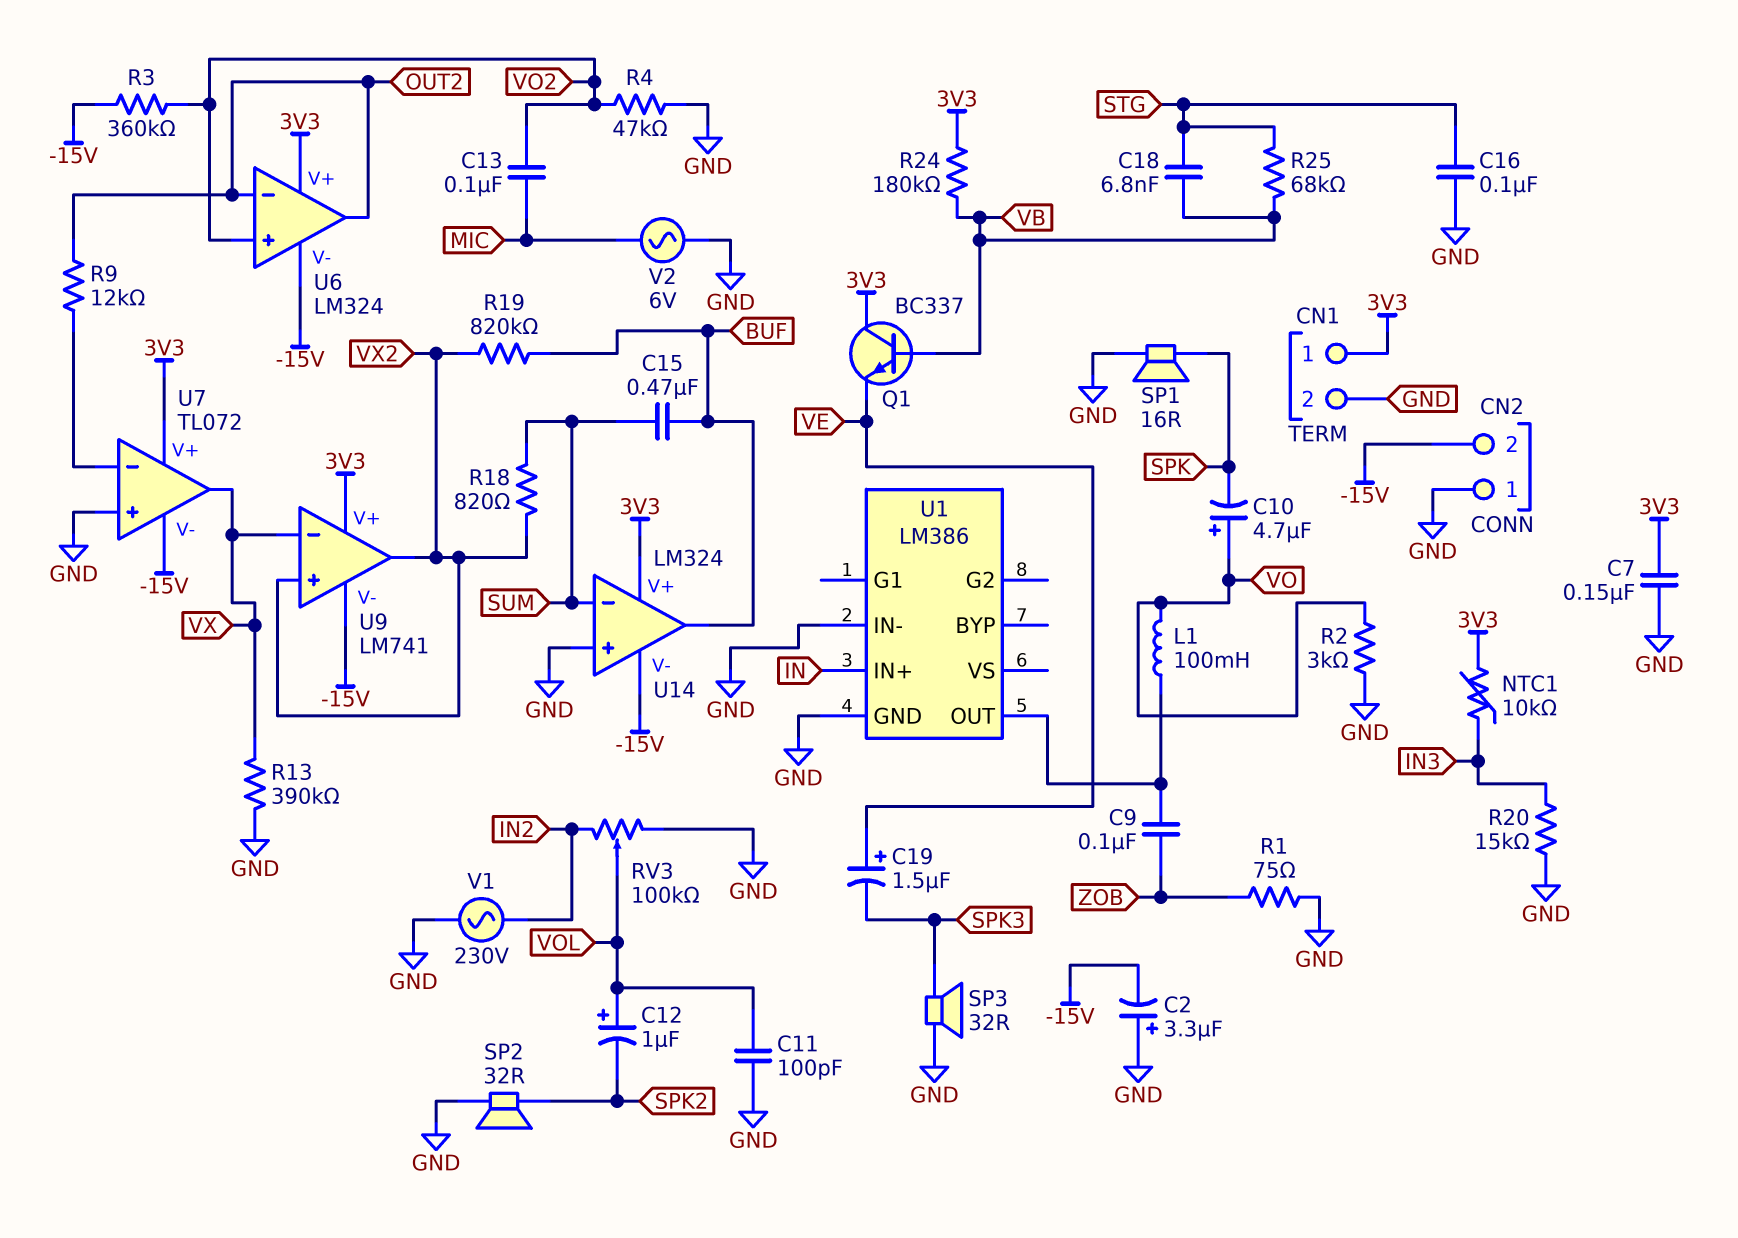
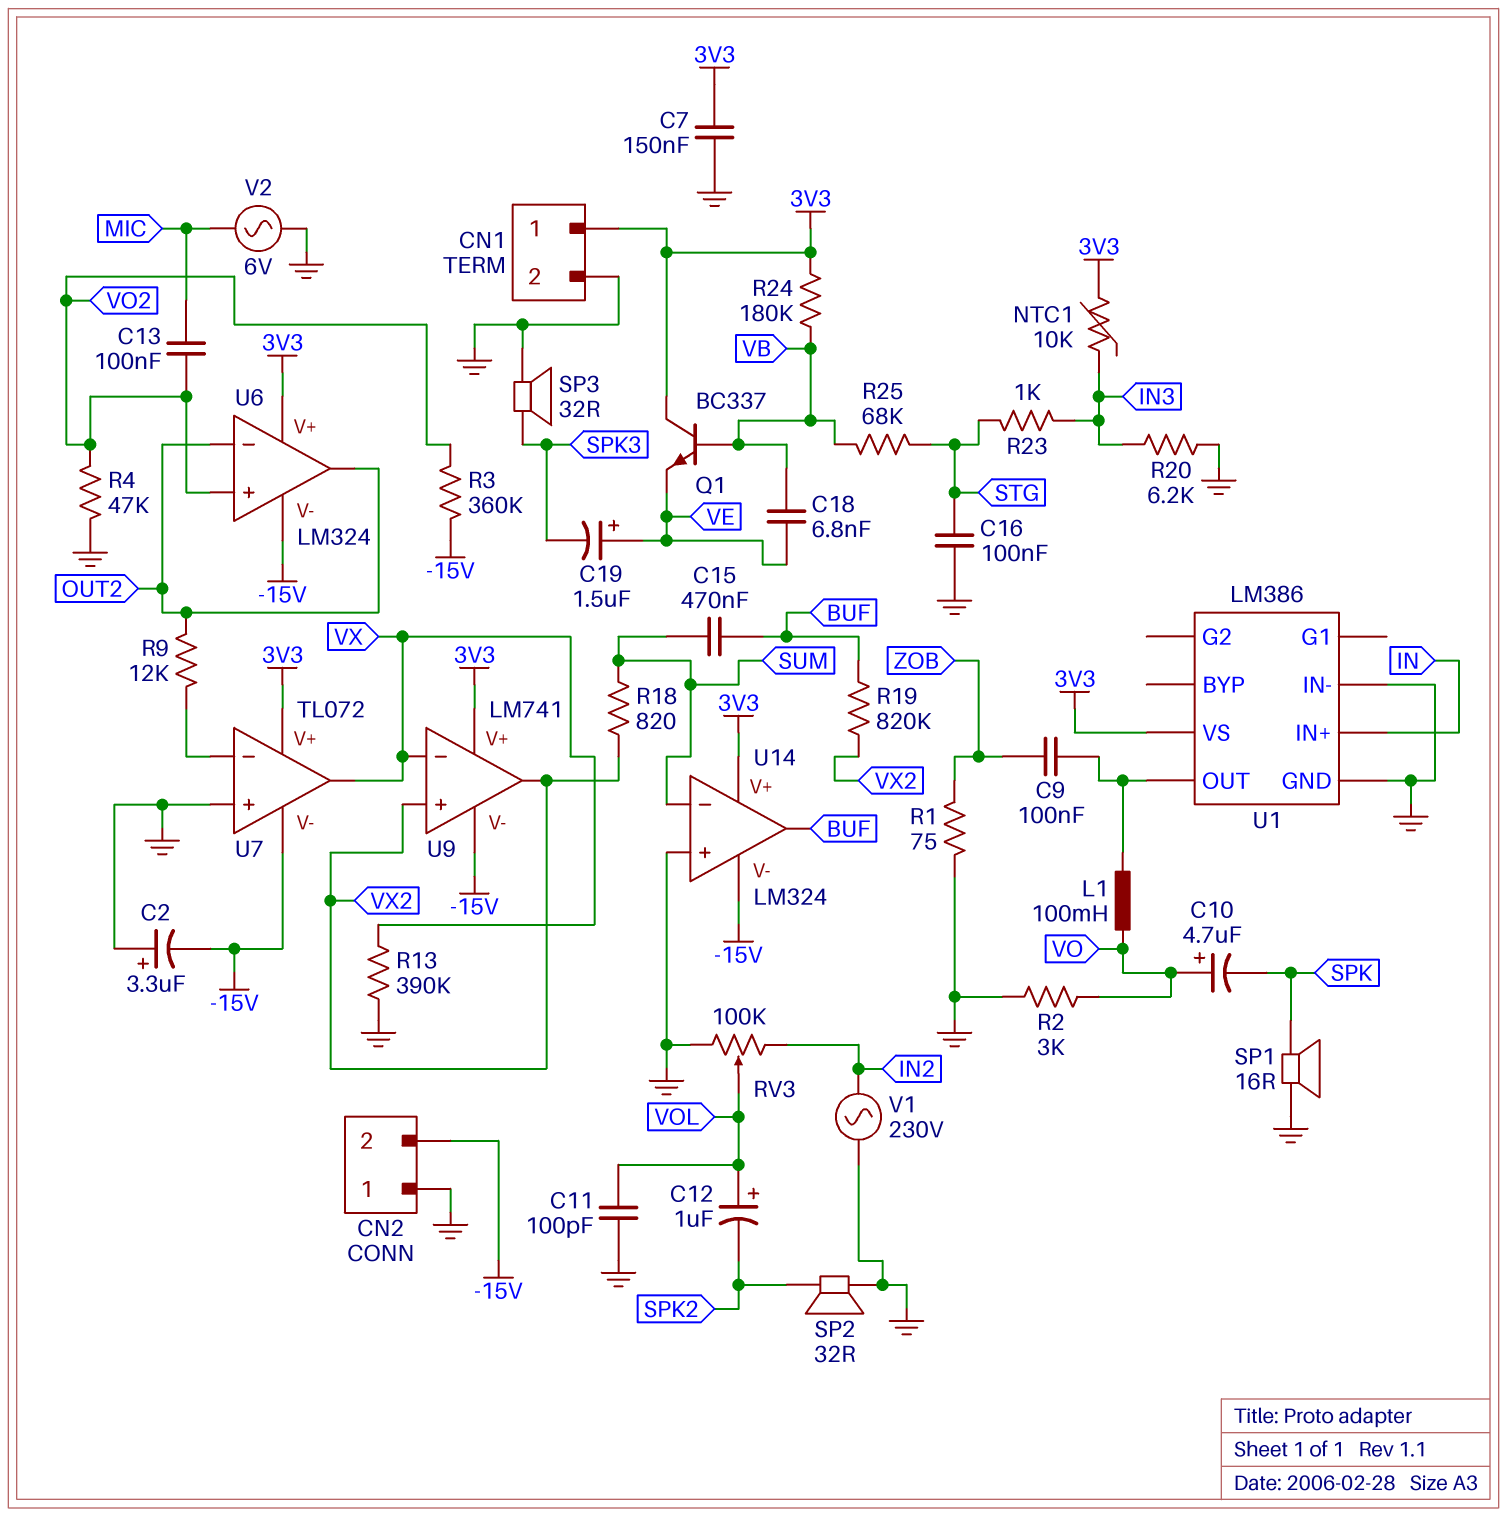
C18: 6.8nF (STG, VB) -> 6.8nF (VB, VE)
R20: 15k (GND, IN3) -> 6.2k (GND, IN3)
R23: none -> 1k (IN3, STG)
U1 pin VS: none -> 3V3

